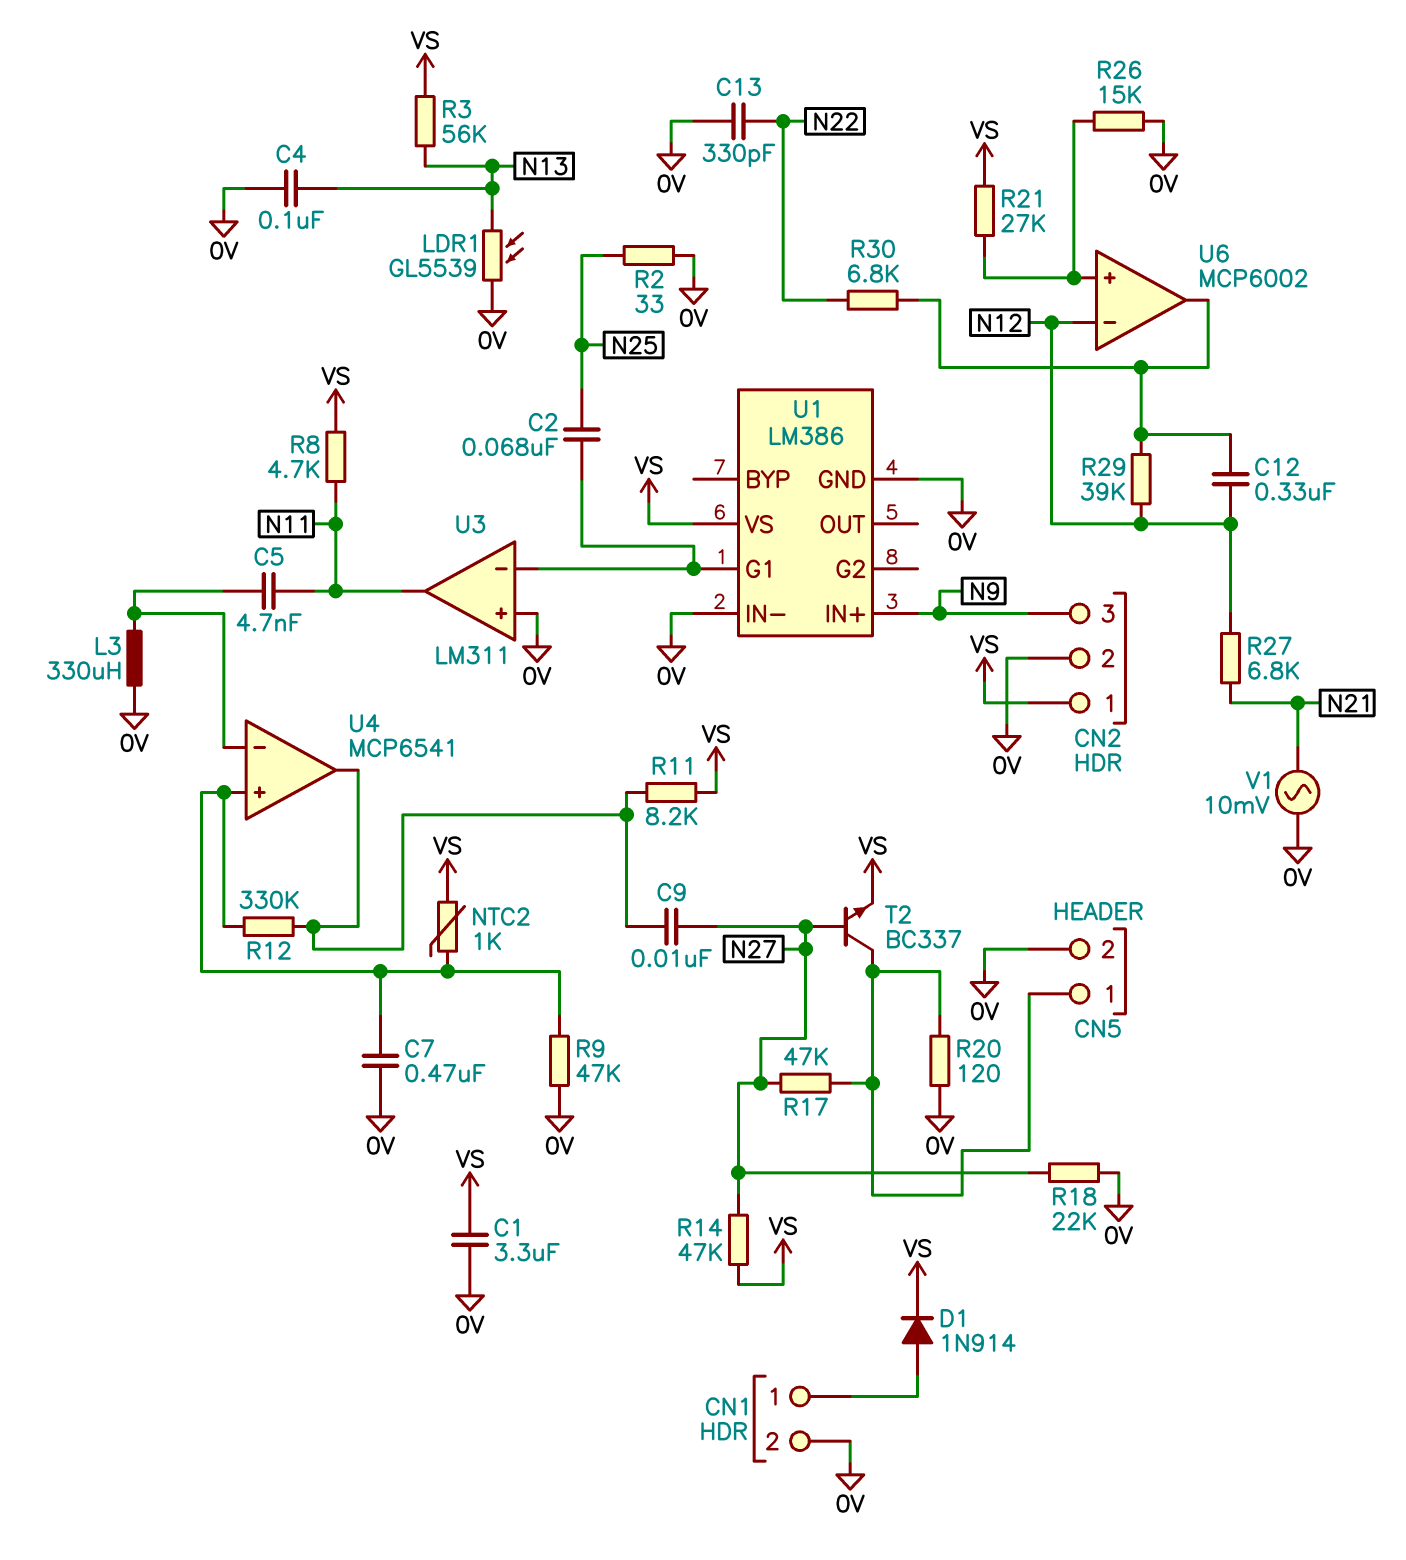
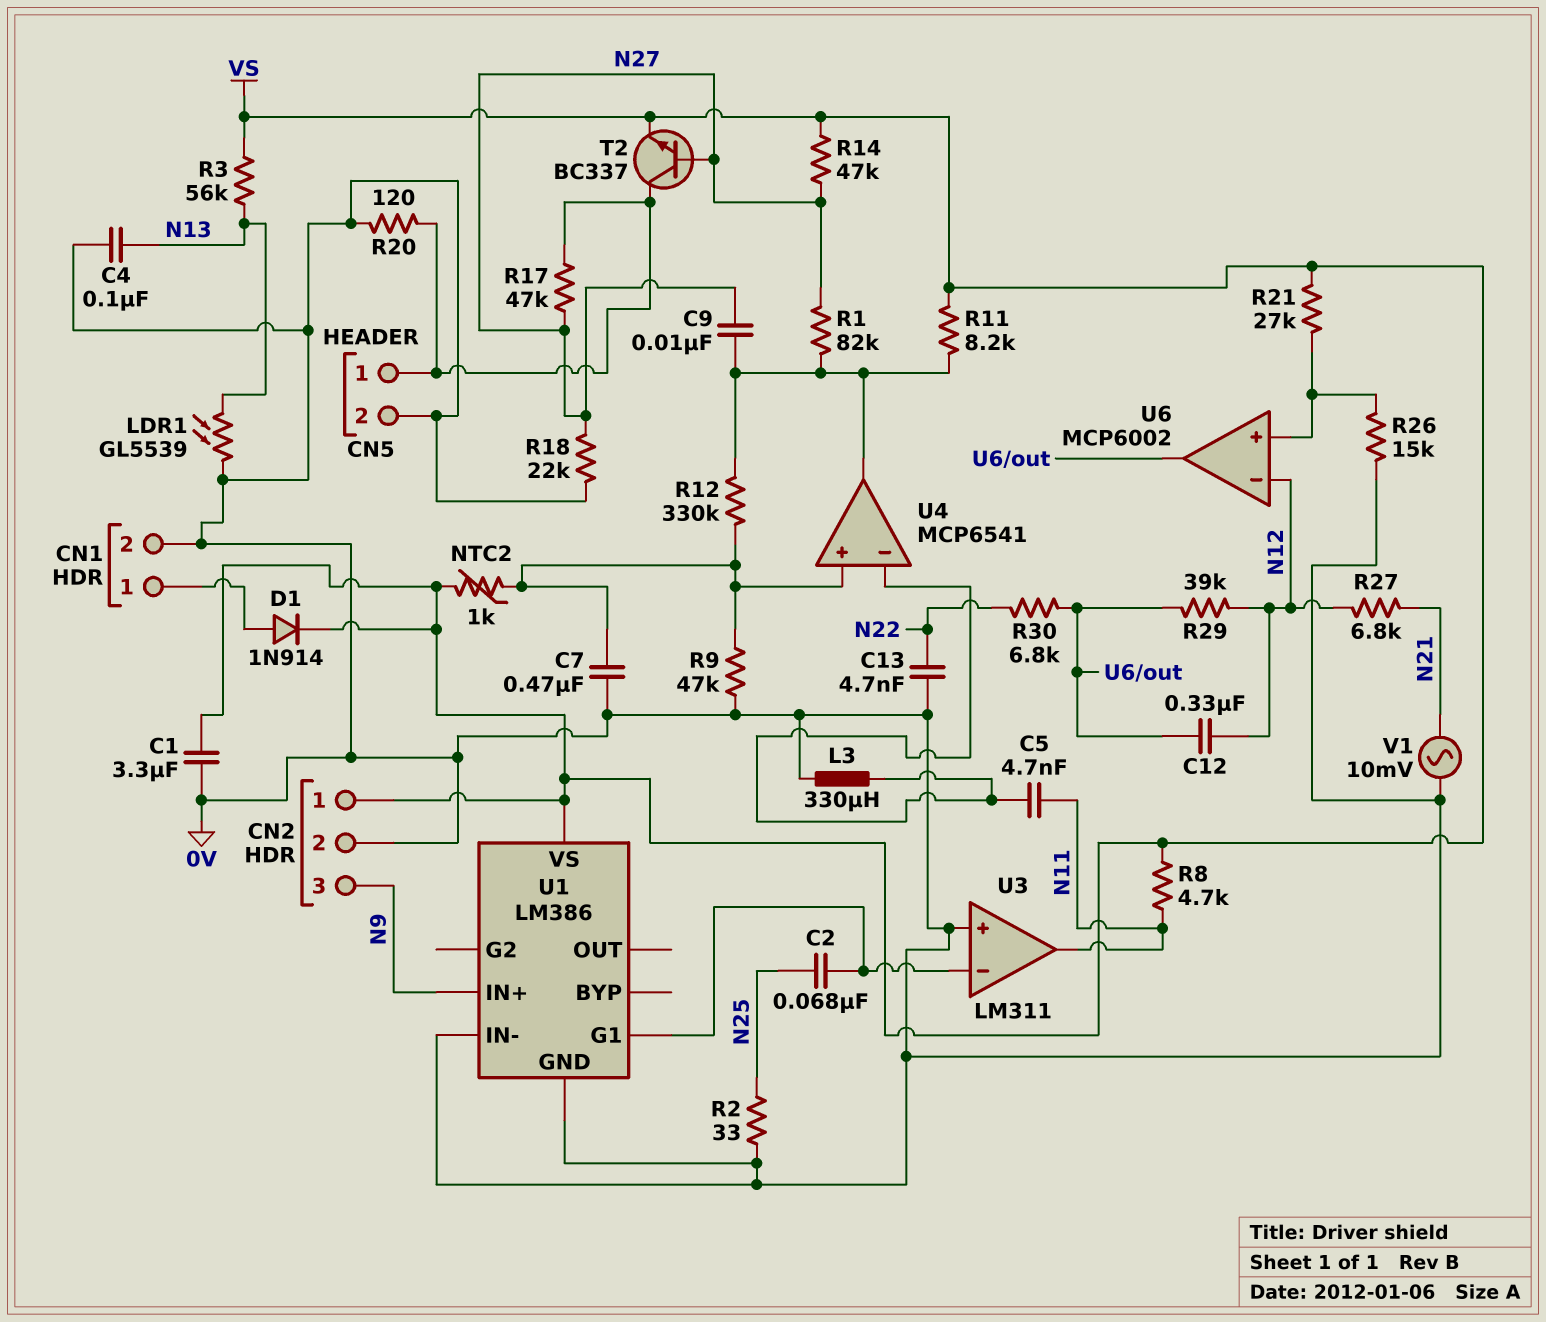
C13: 330pF (0V, N22) -> 4.7nF (0V, N22)
R1: none -> 82k (N27, U4/out)

